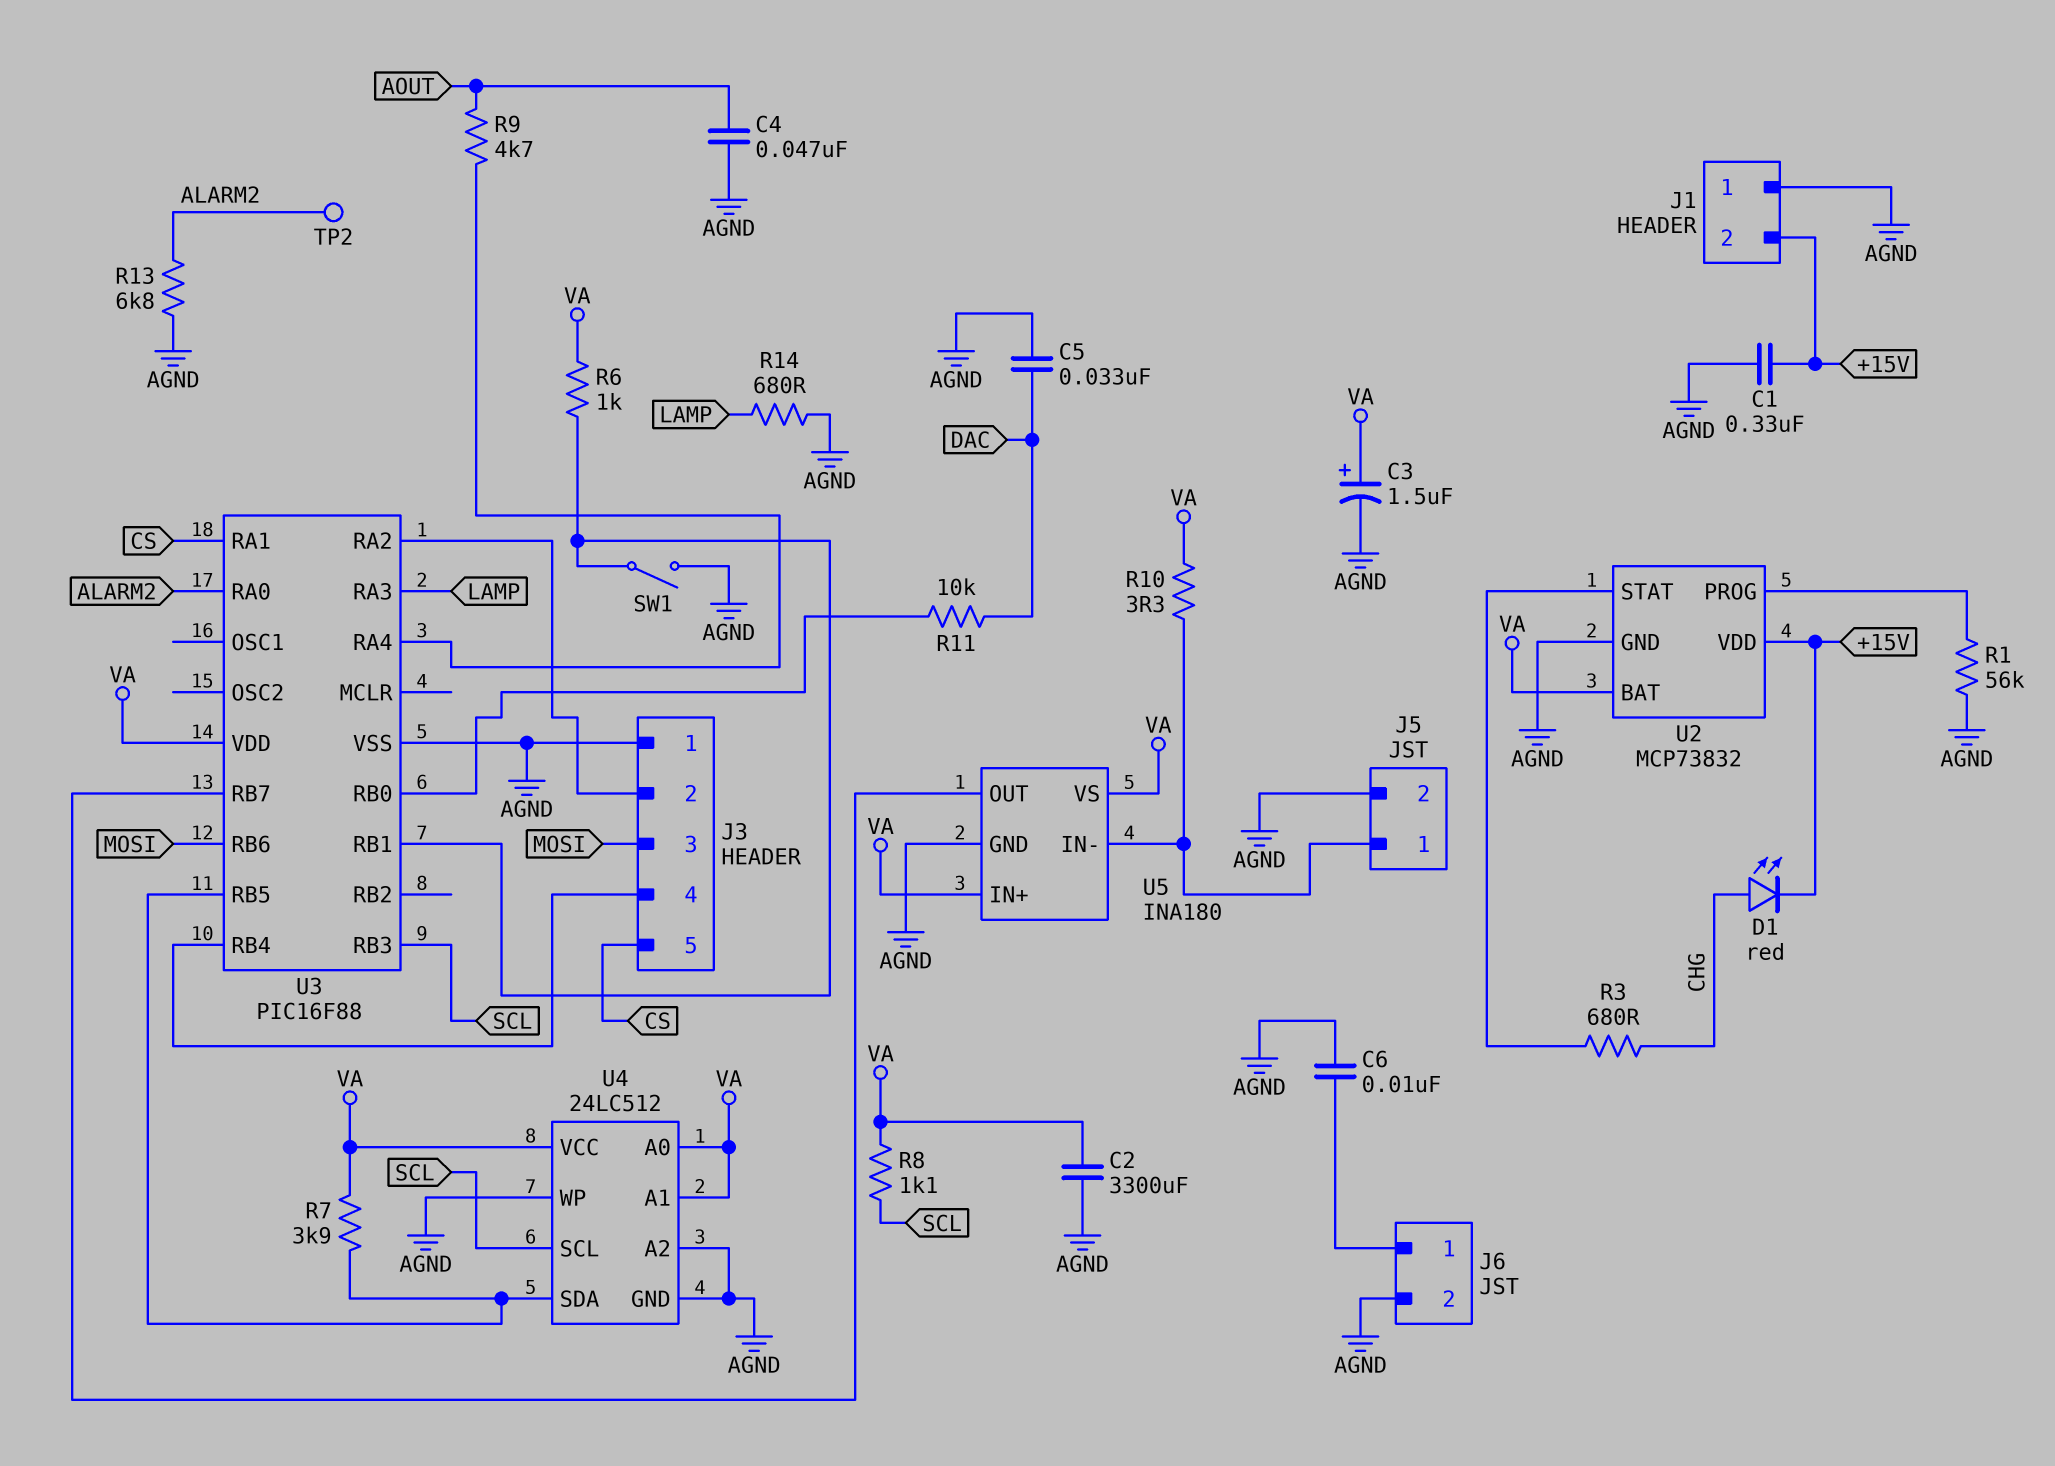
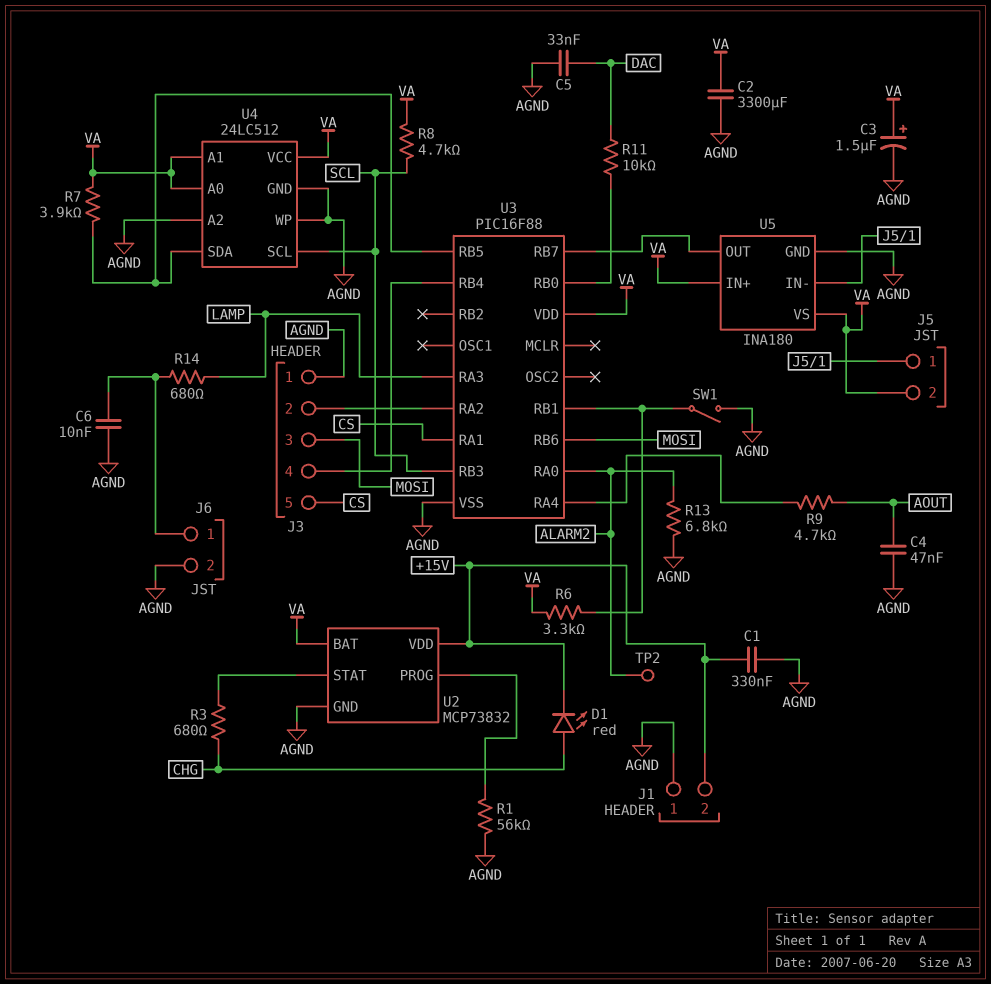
J5 pin 2: AGND -> VA
R6: 1k (U3/RB1, VA) -> 3.3k (U3/RB1, VA)
R8: 1.1k (SCL, VA) -> 4.7k (SCL, VA)
R10: 3.3 (J5/1, VA) -> none
R14: 680 (AGND, LAMP) -> 680 (J6/1, LAMP)

